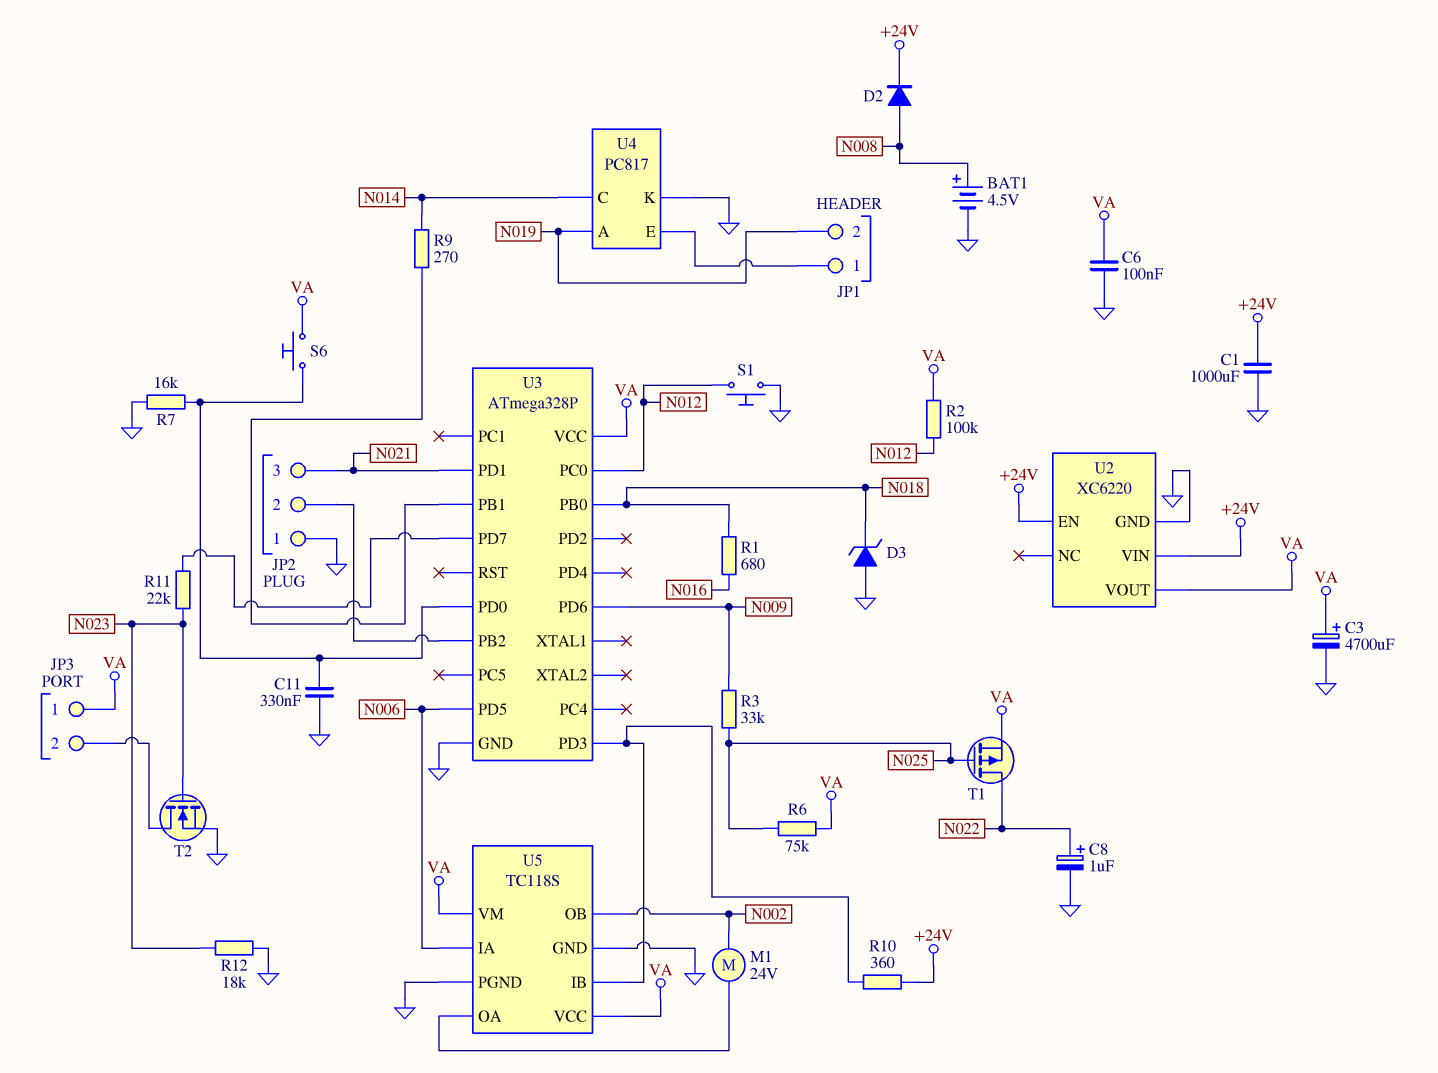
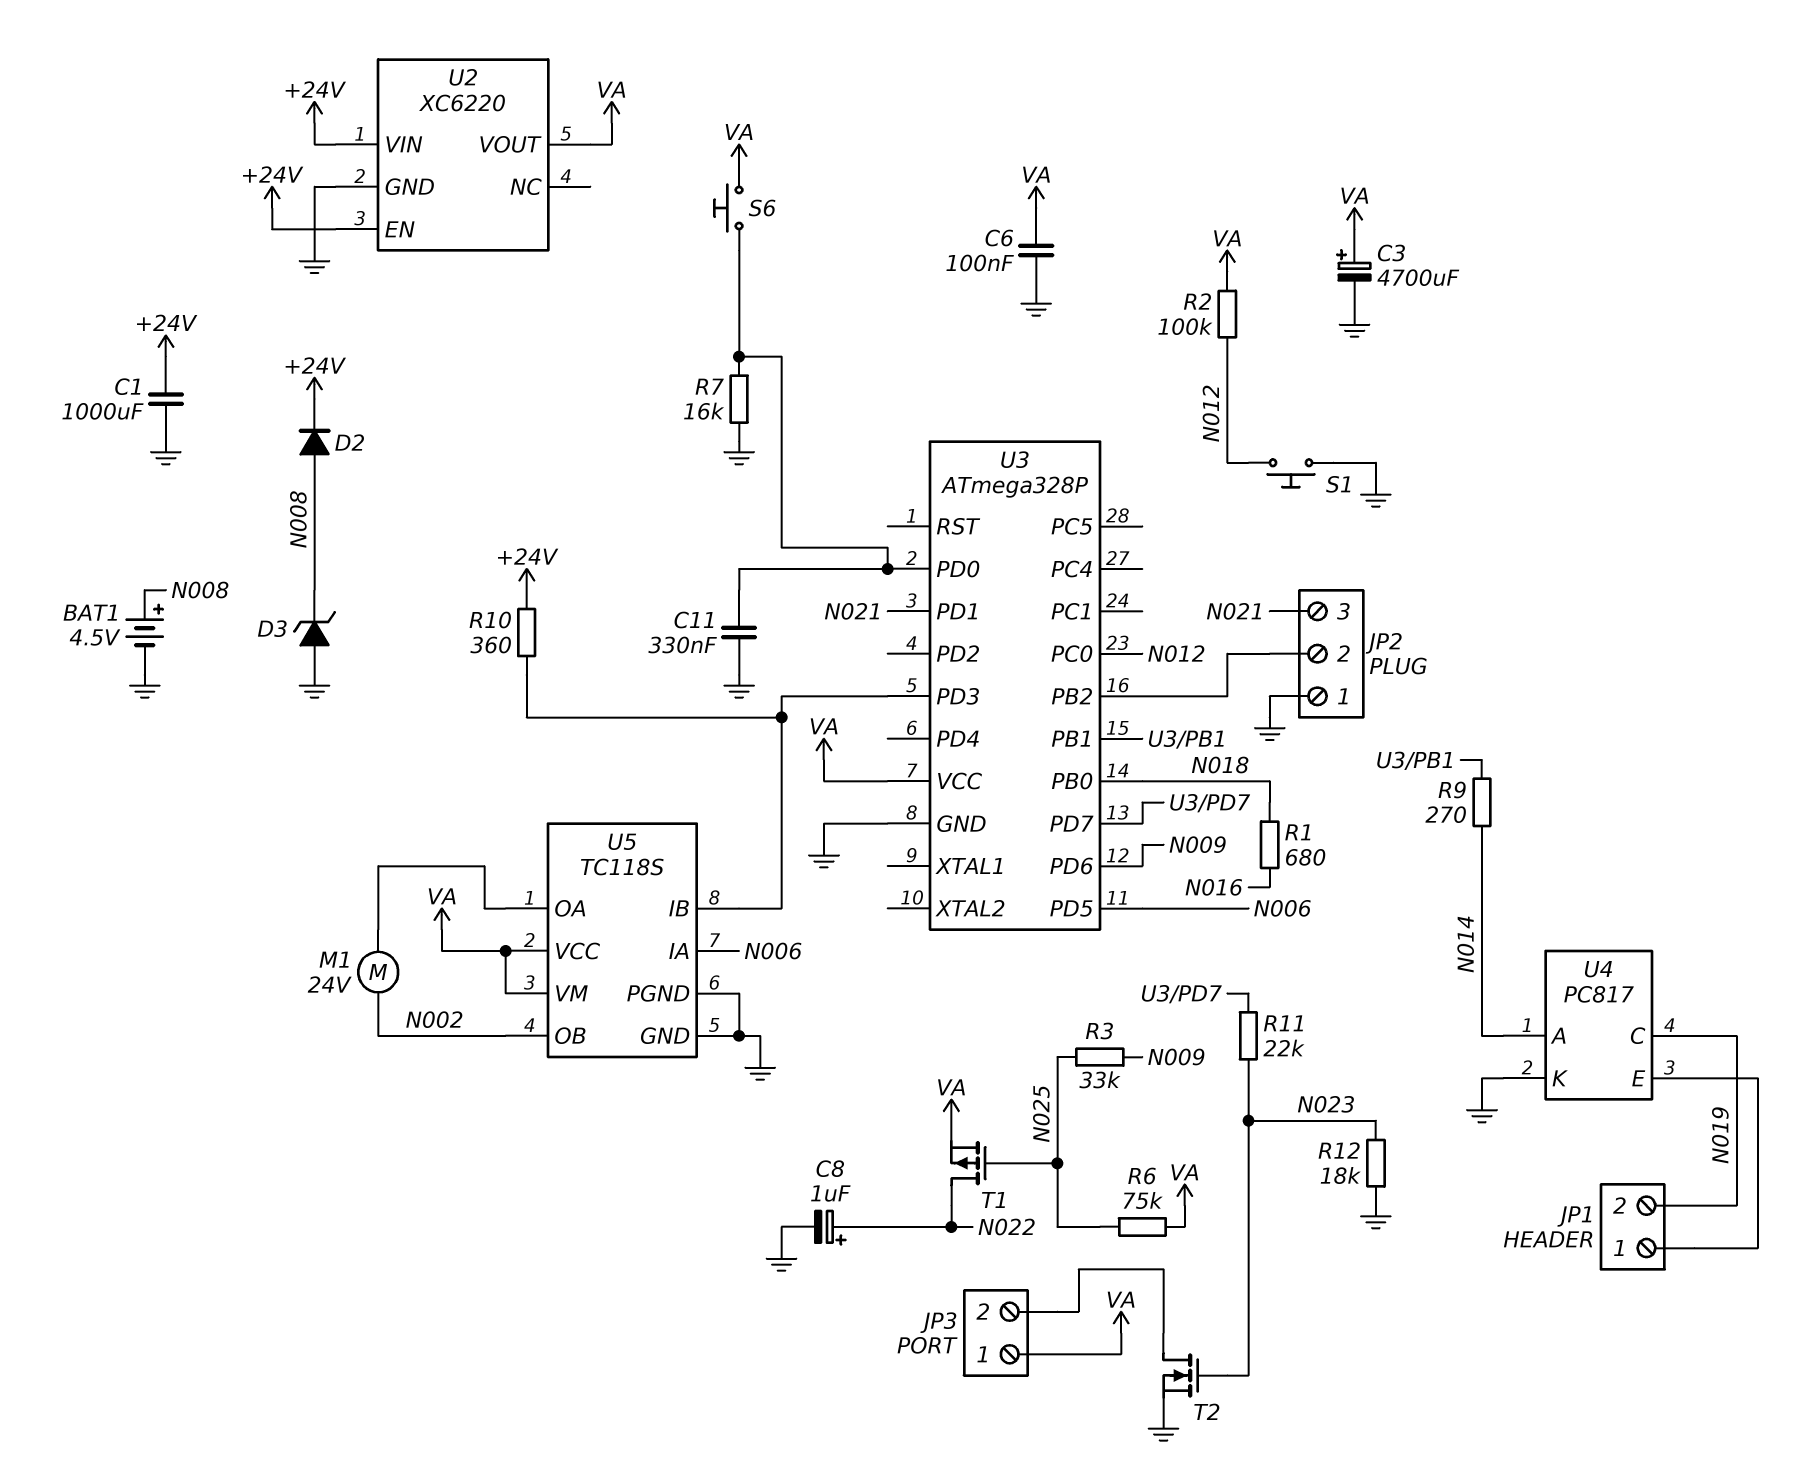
D3: zener (A GND, K N018) -> zener (A GND, K N008)
U4 pin A: N019 -> N014
U4 pin C: N014 -> N019

